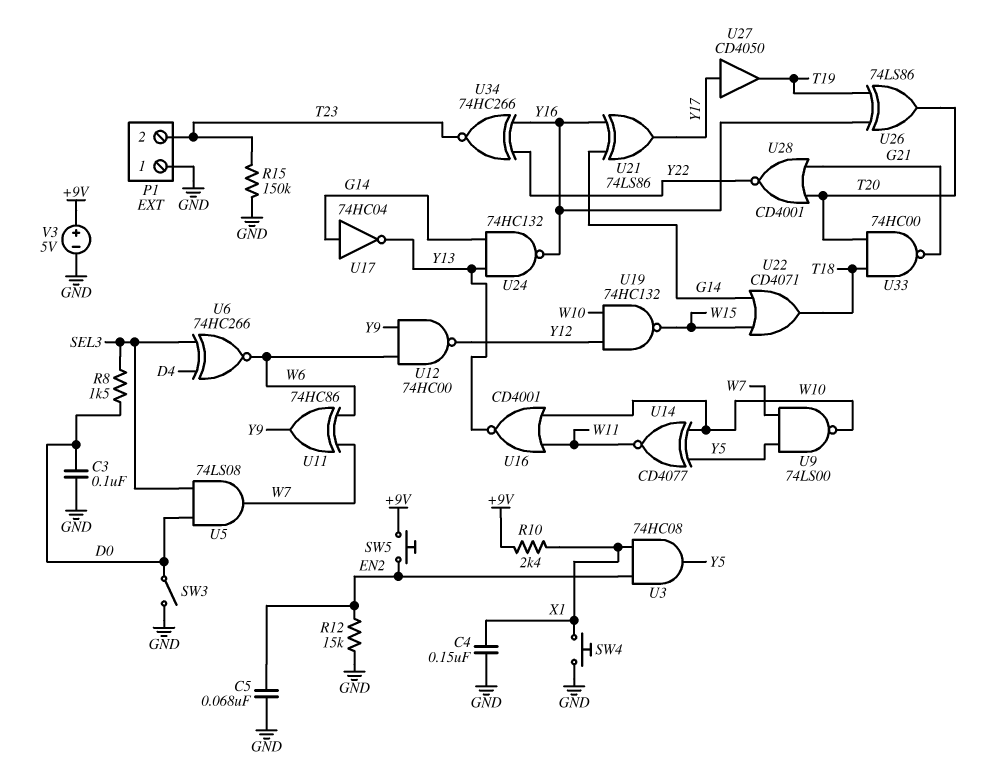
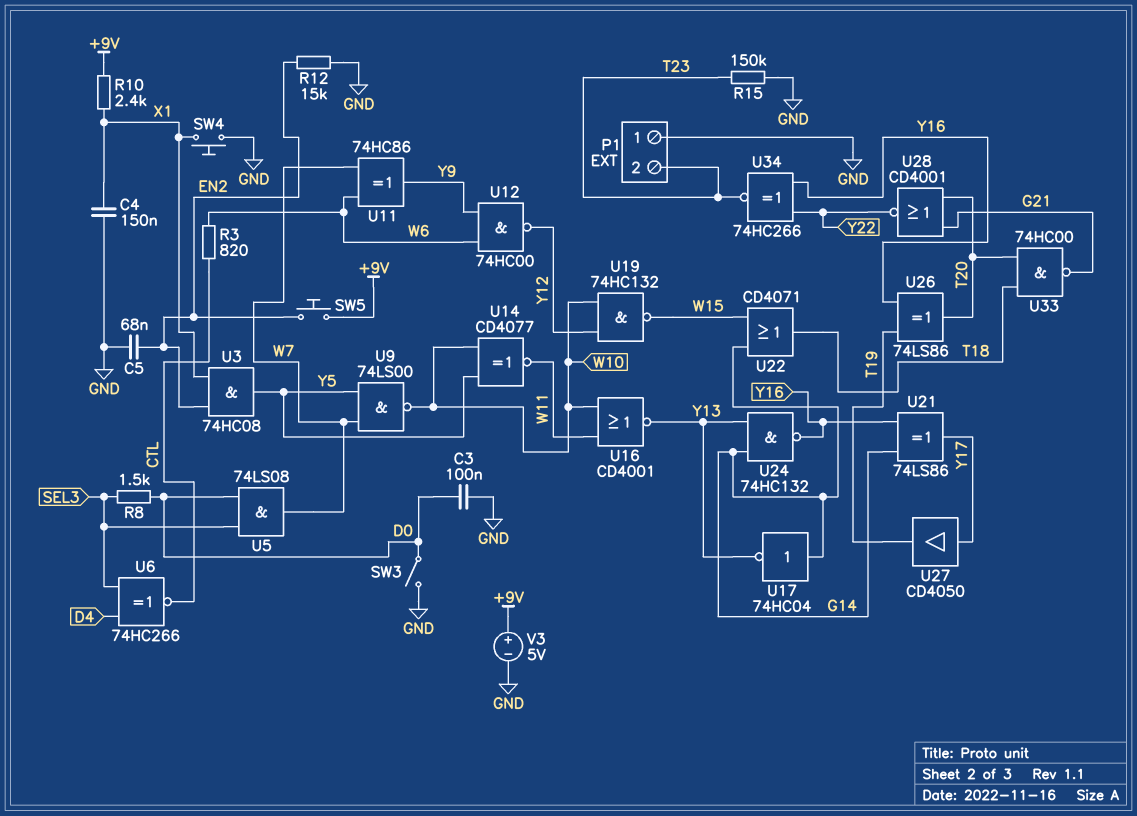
R3: none -> 820 (CTL, W6)
U6: XNOR 74HC266 (in D4, in SEL3, out W6) -> XNOR 74HC266 (in D4, in SEL3, out CTL)

